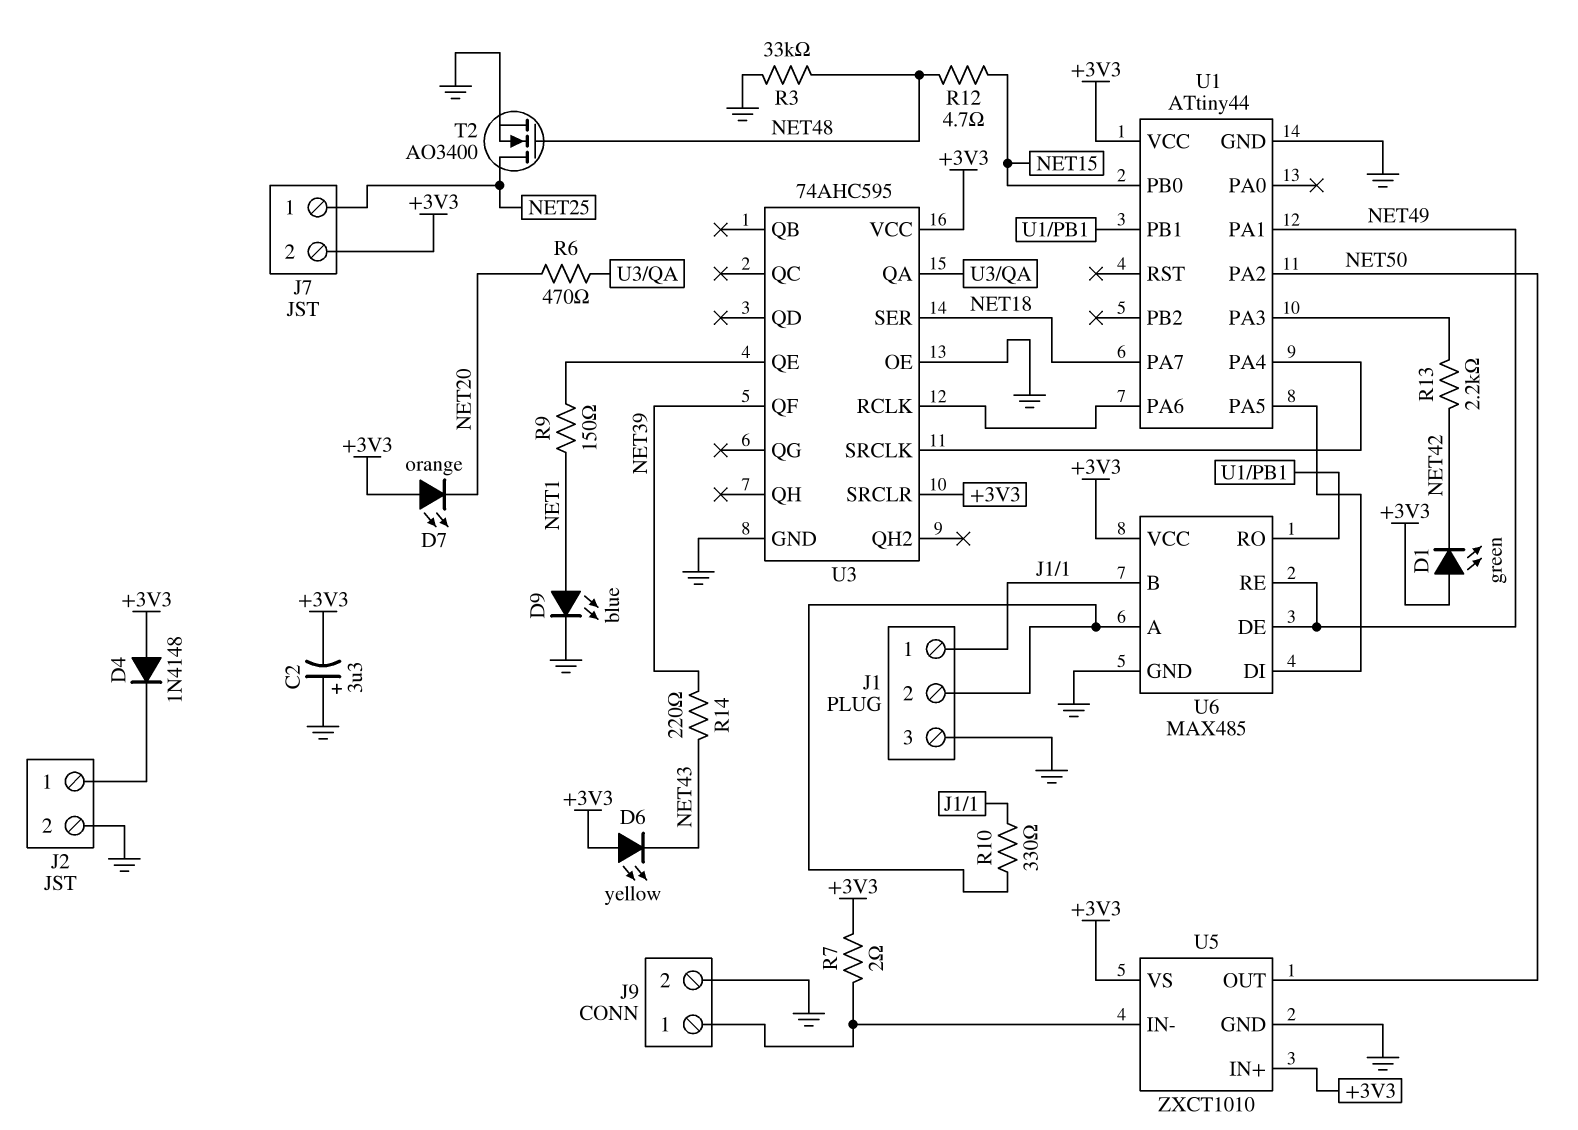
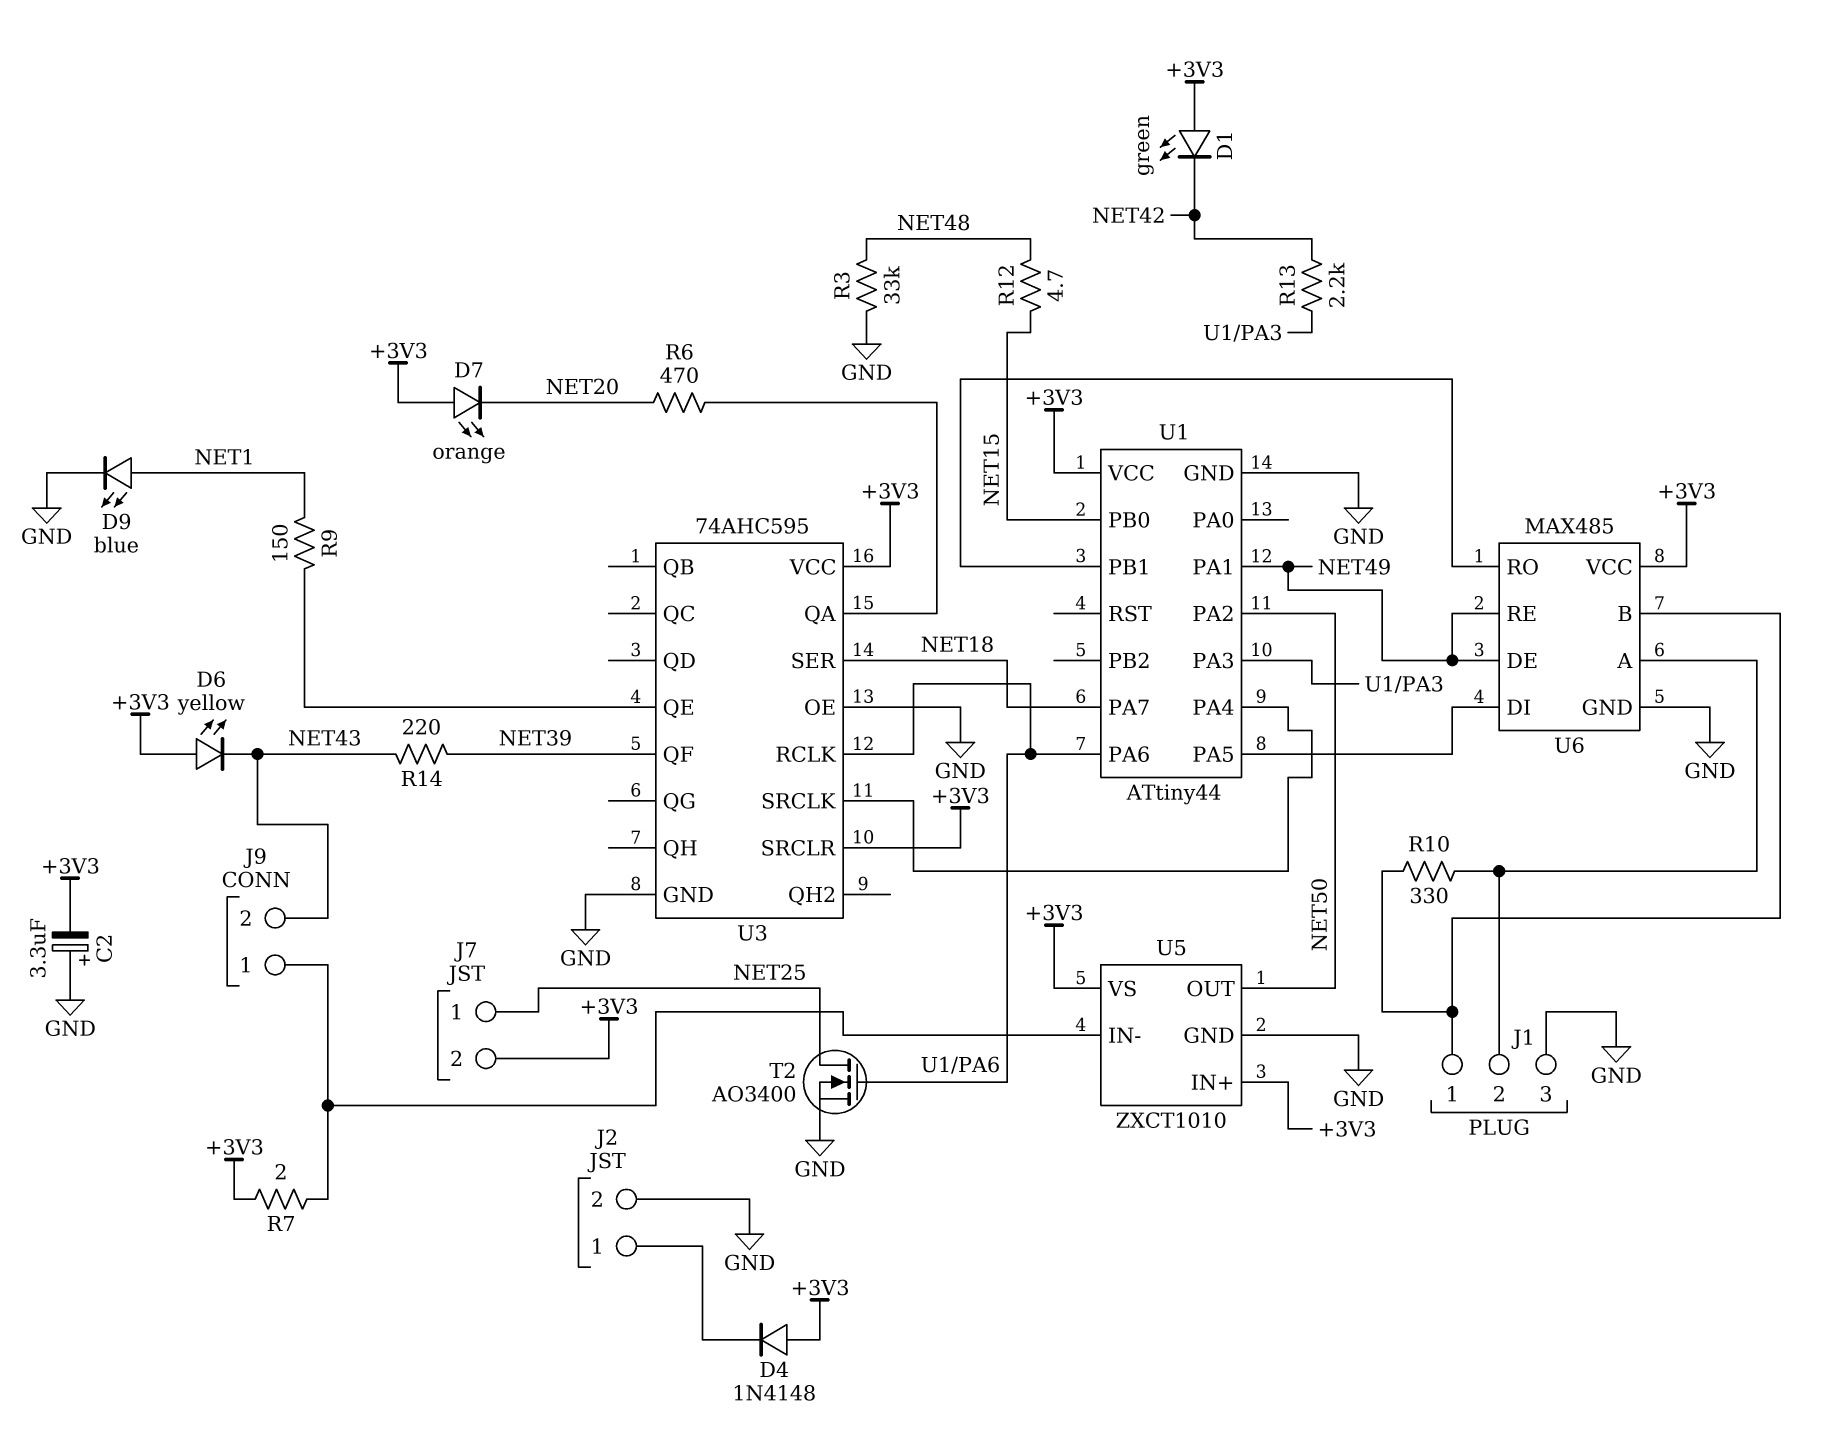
J9 pin 2: GND -> NET43
T2: NMOS AO3400 (G NET48, D NET25, S GND) -> NMOS AO3400 (G U1/PA6, D NET25, S GND)

